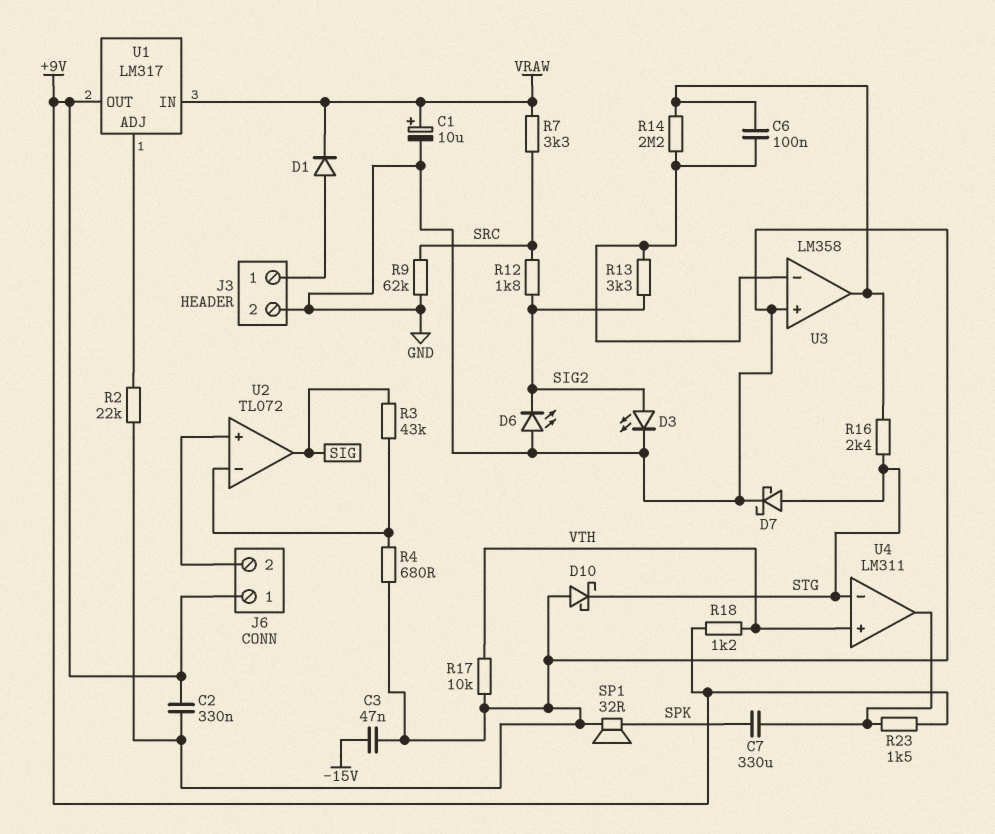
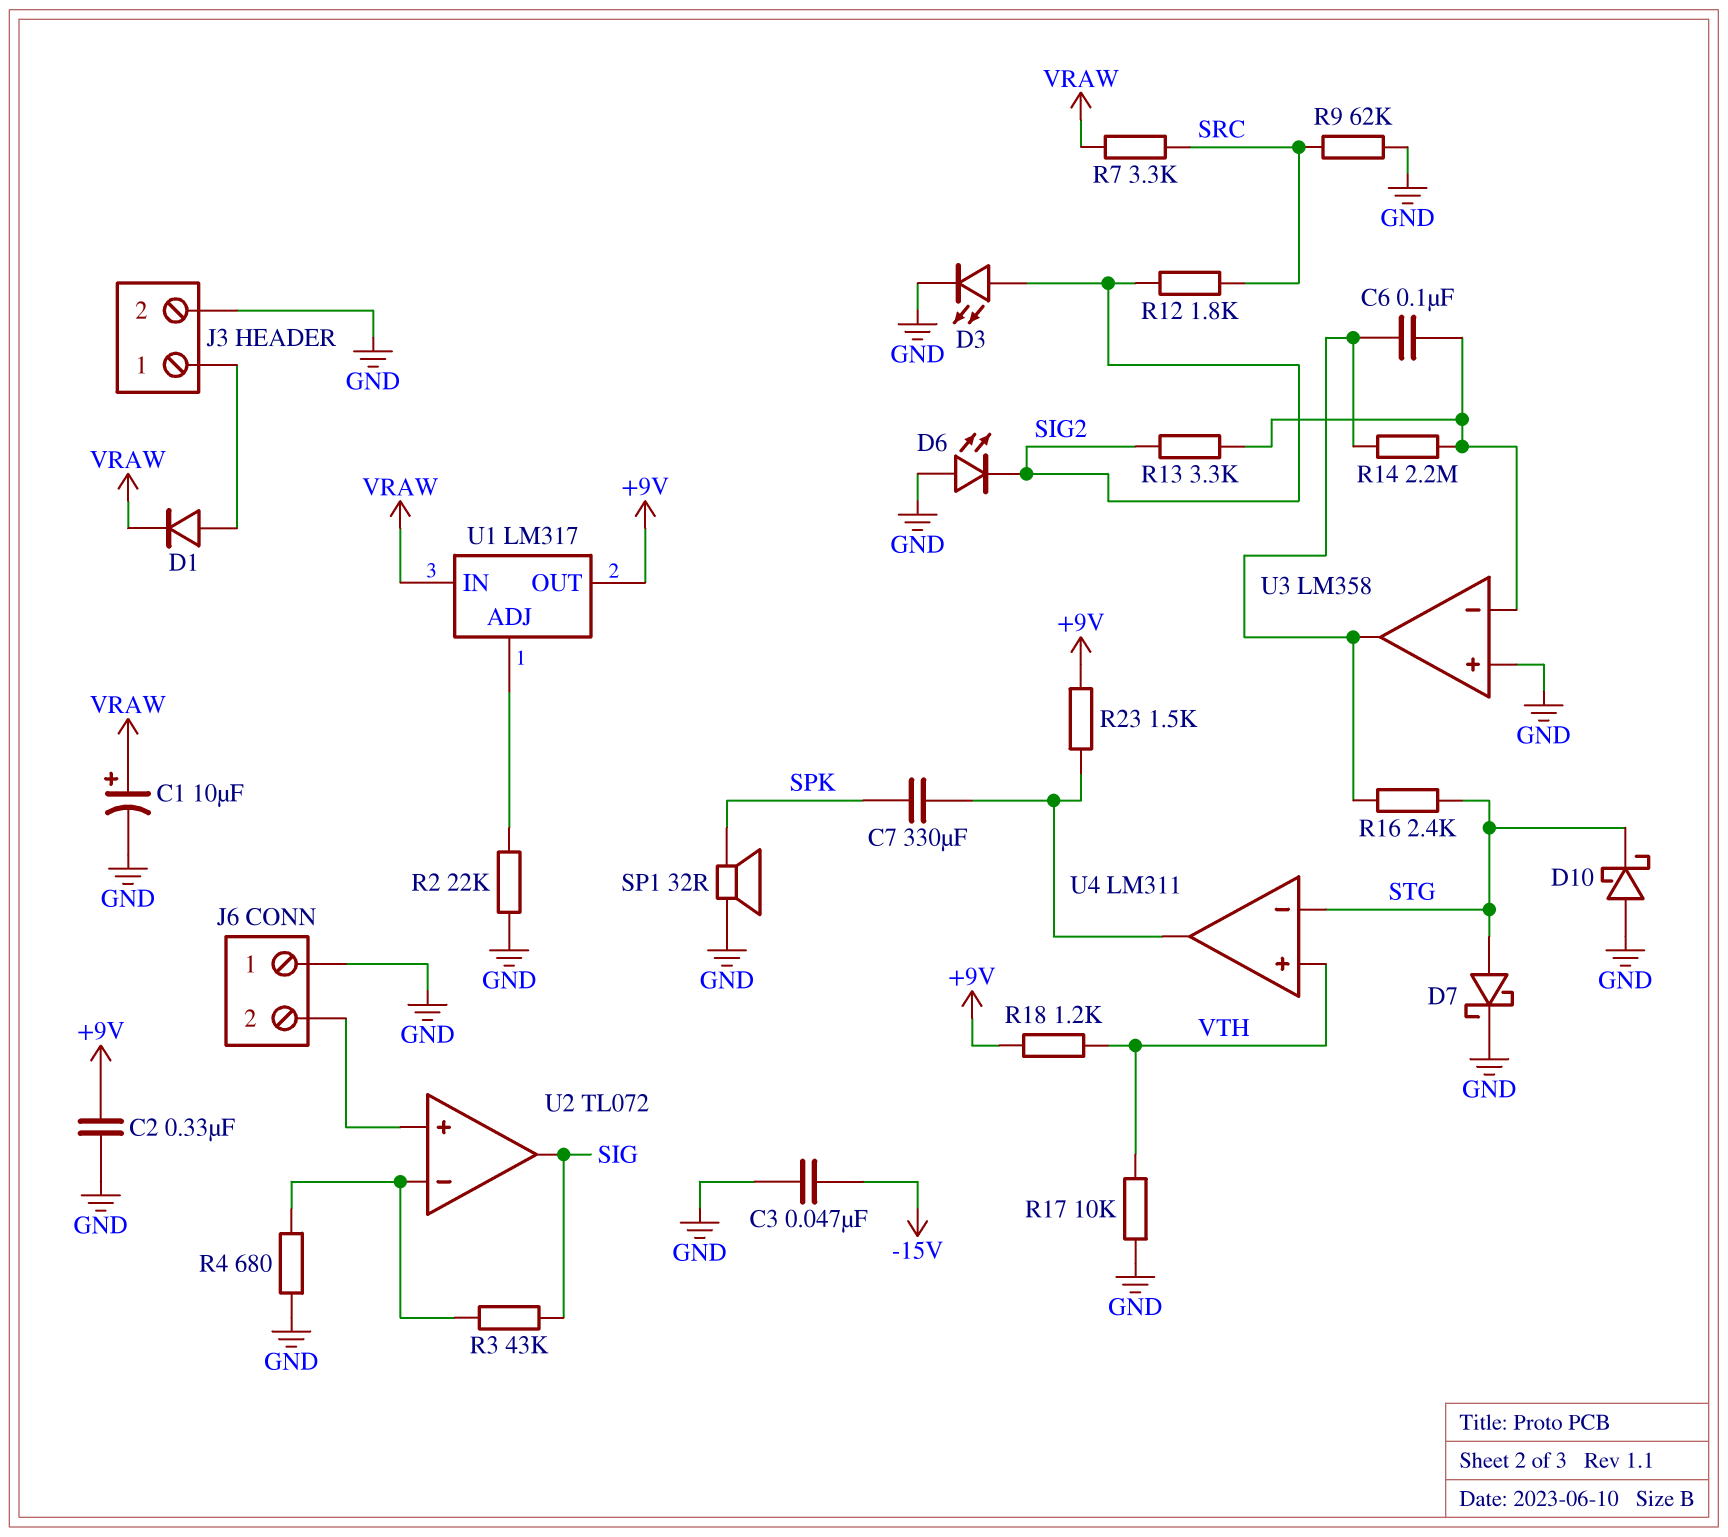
J6 pin 1: +9V -> GND

